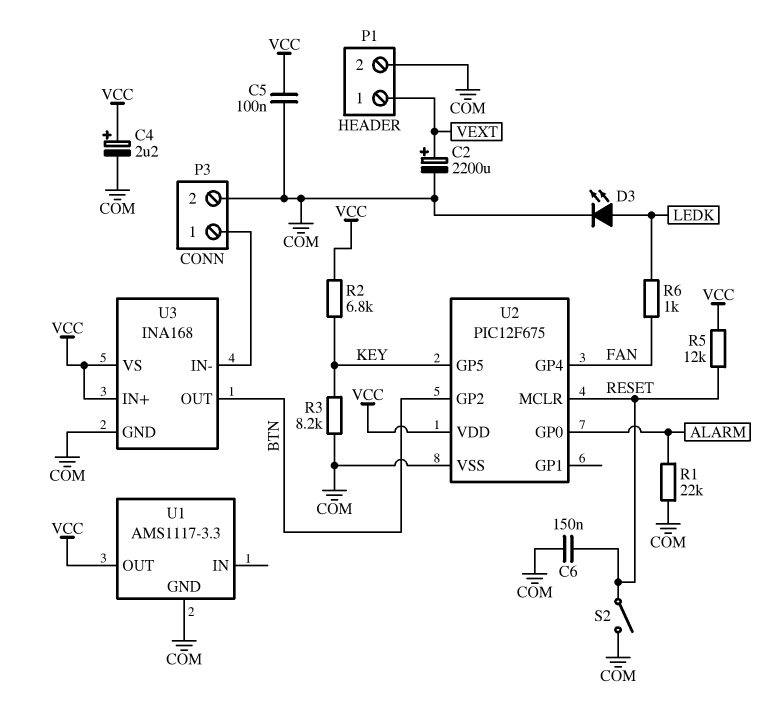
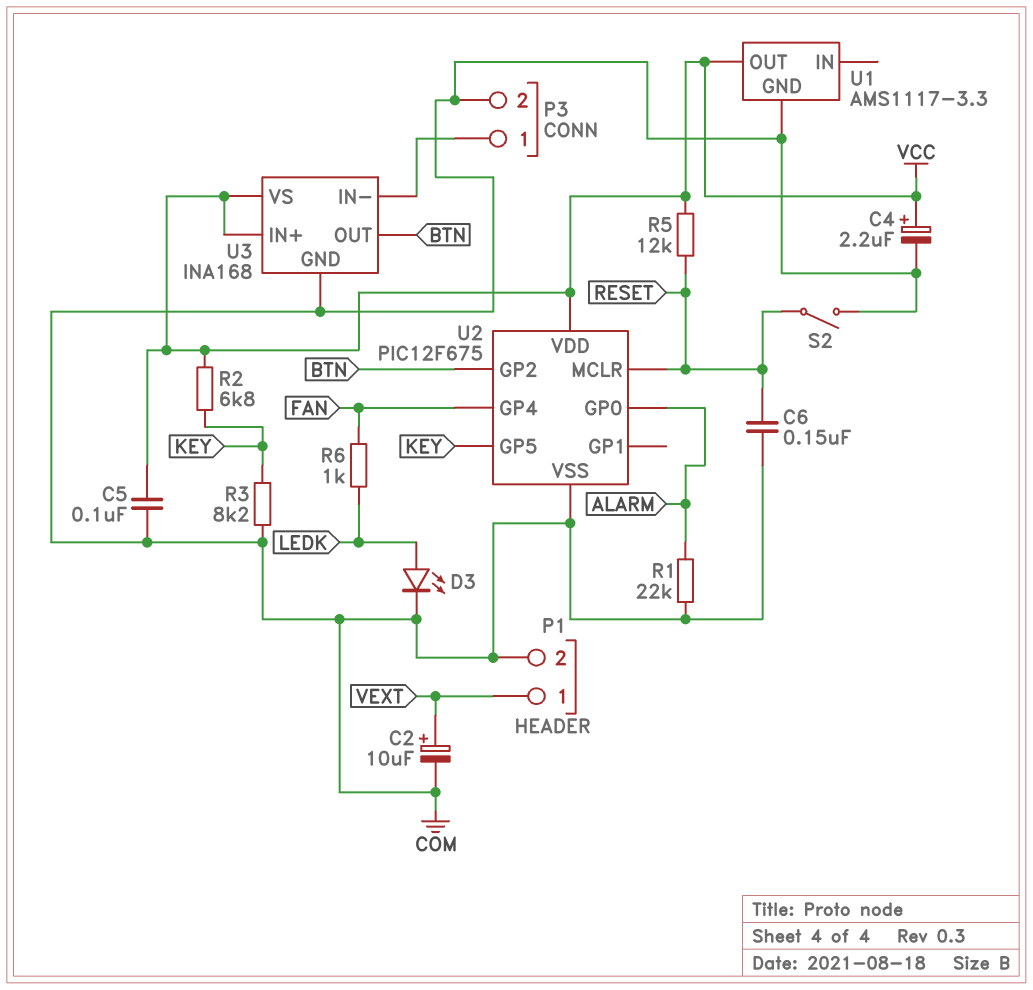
C2: 2200uF (plus VEXT, minus COM) -> 10uF (plus VEXT, minus COM)

